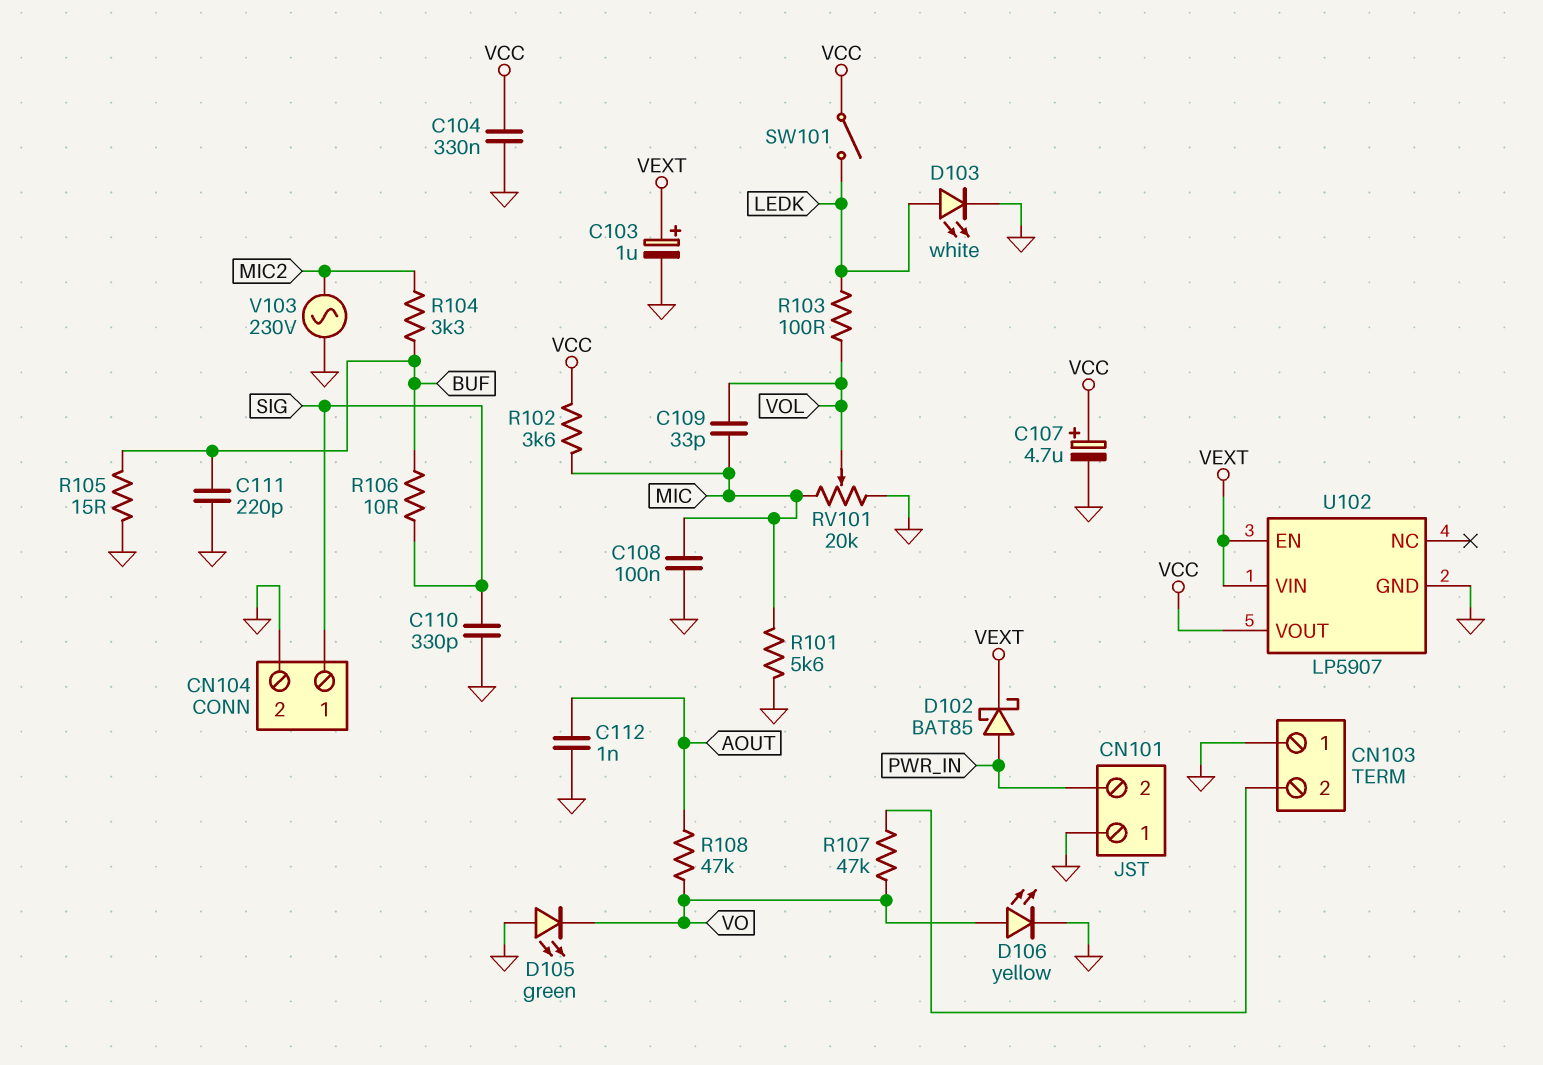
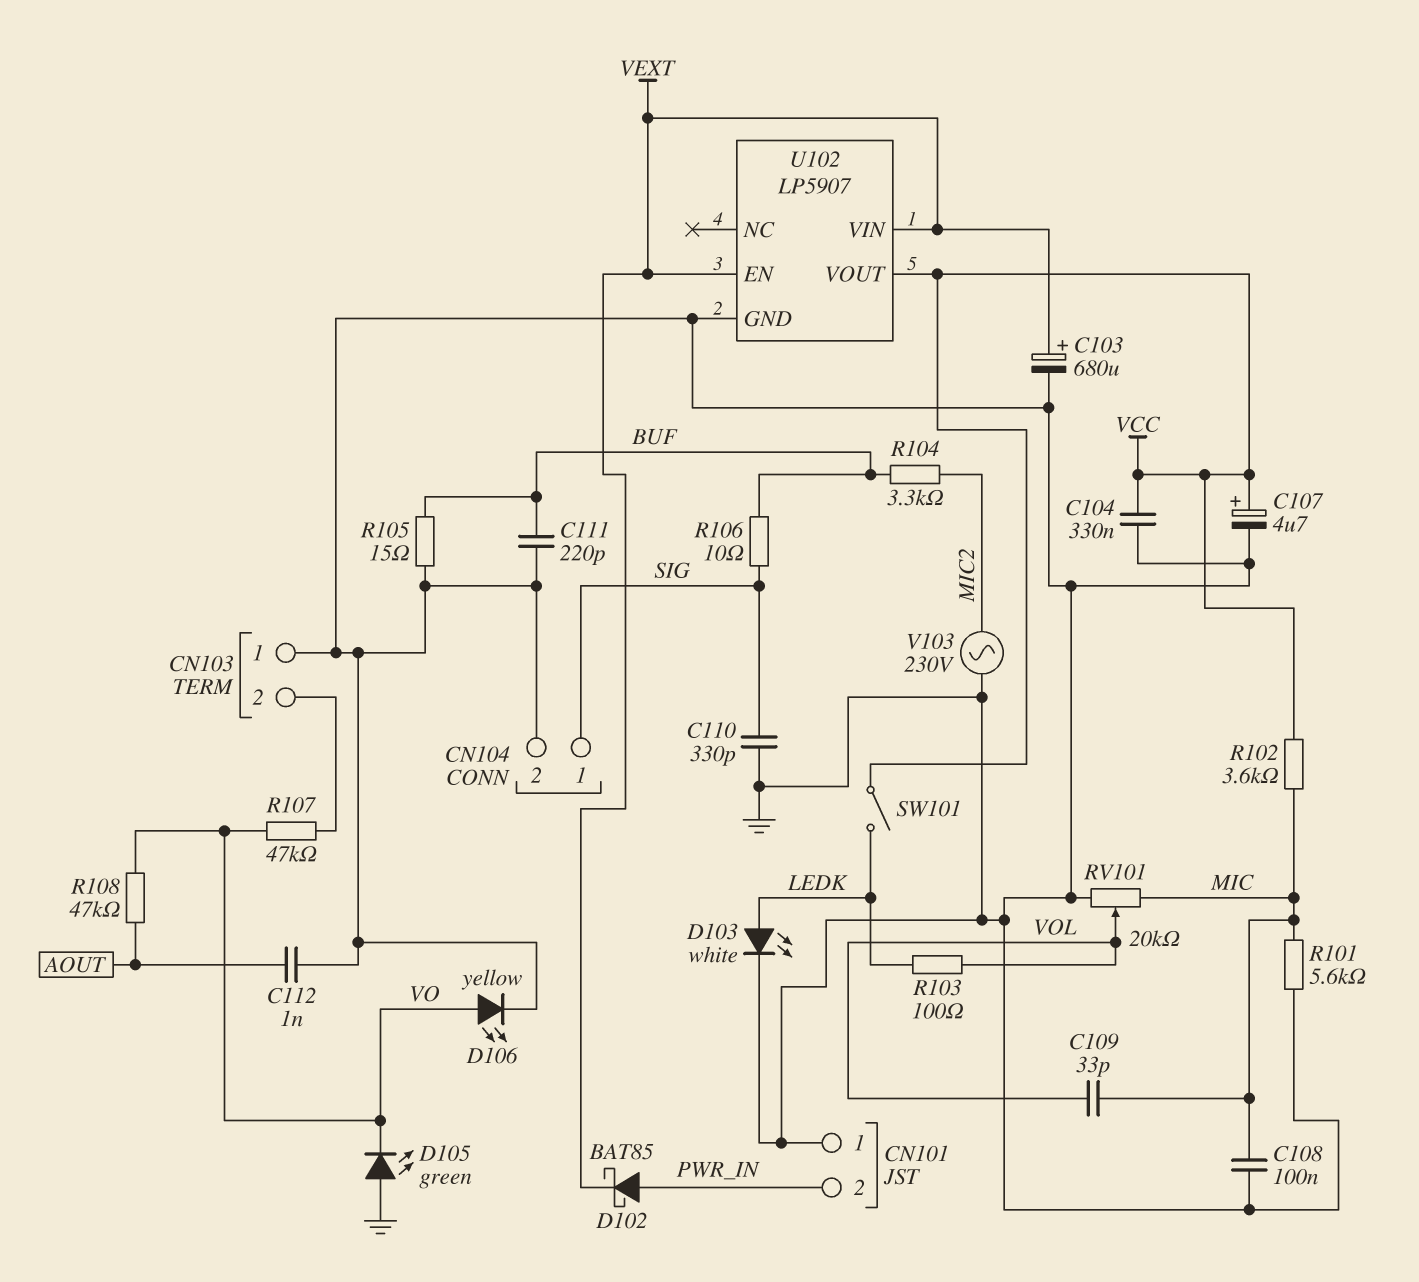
C103: 1uF (plus VEXT, minus GND) -> 680uF (plus VEXT, minus GND)

